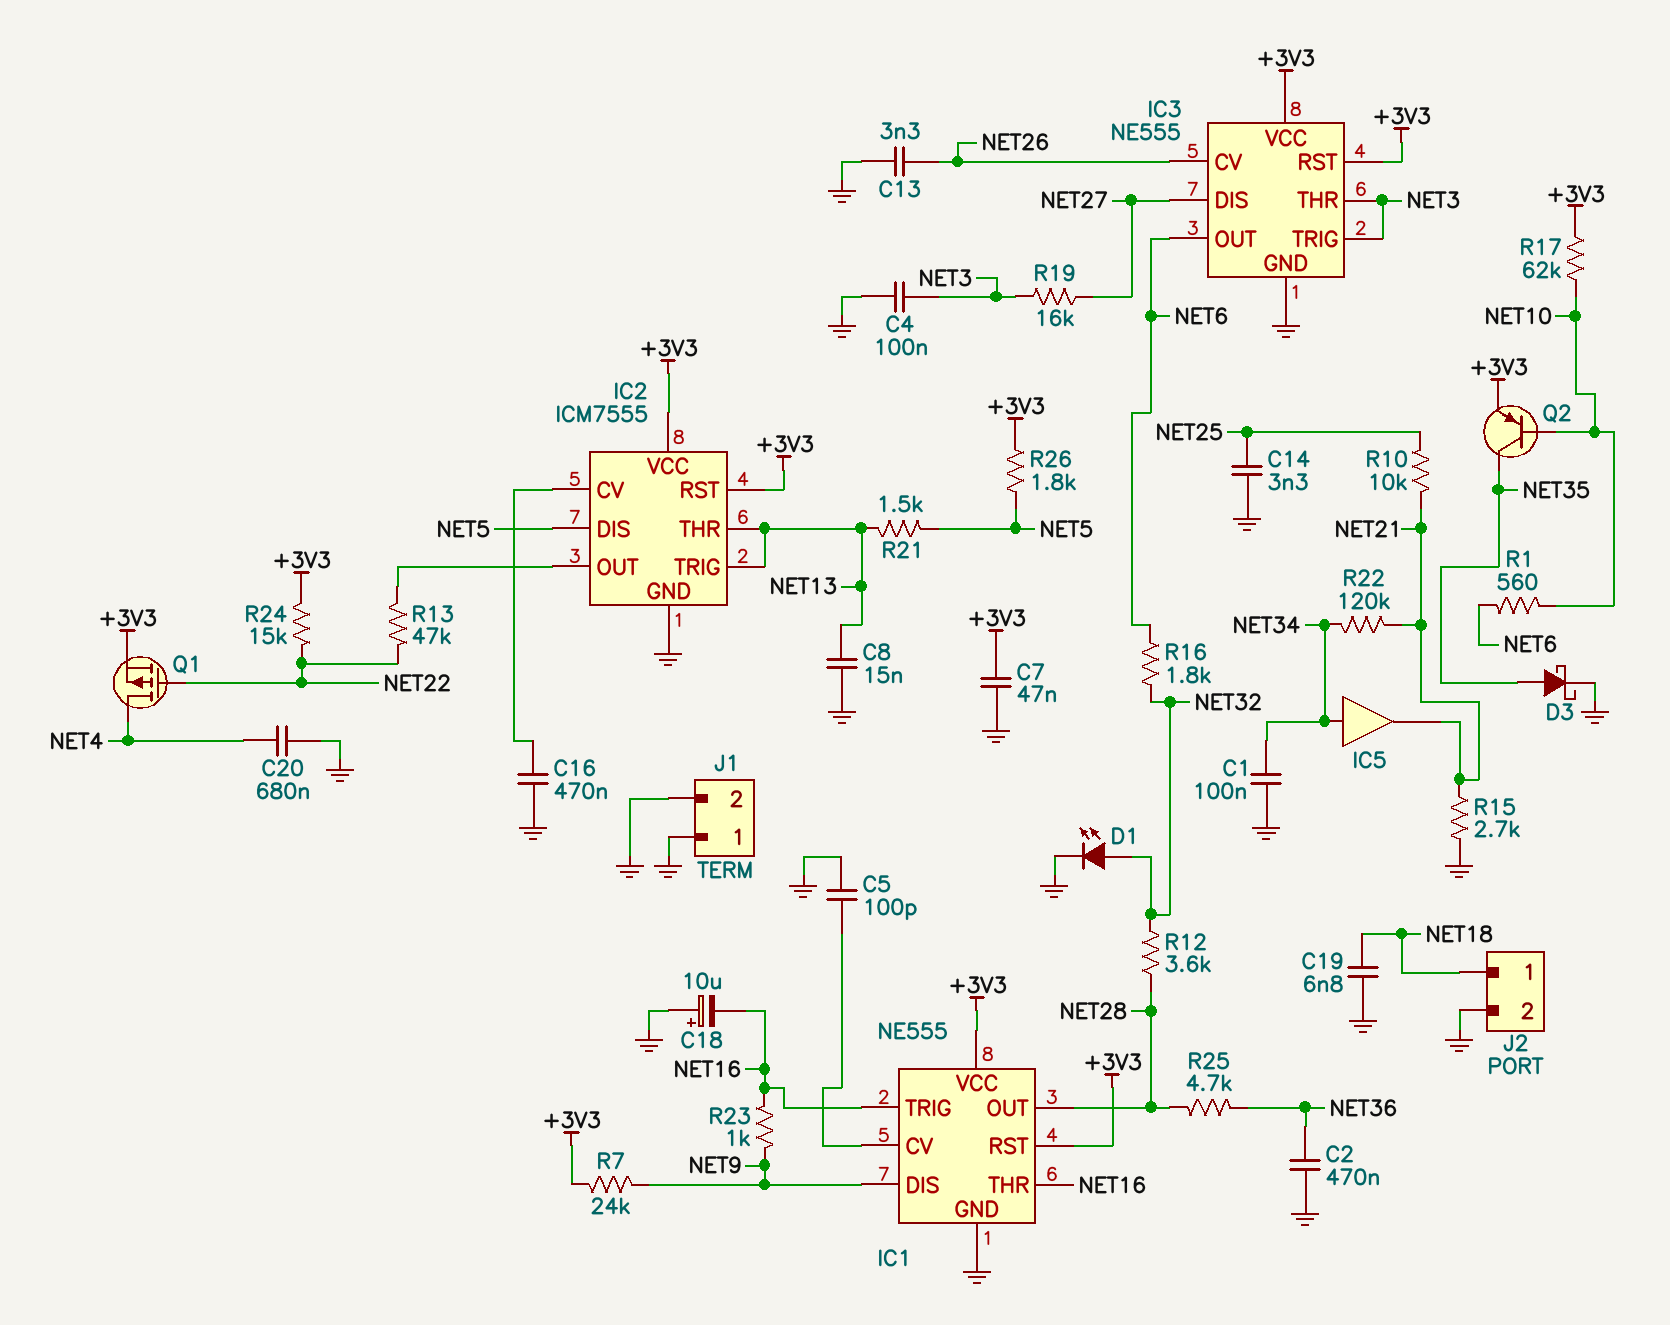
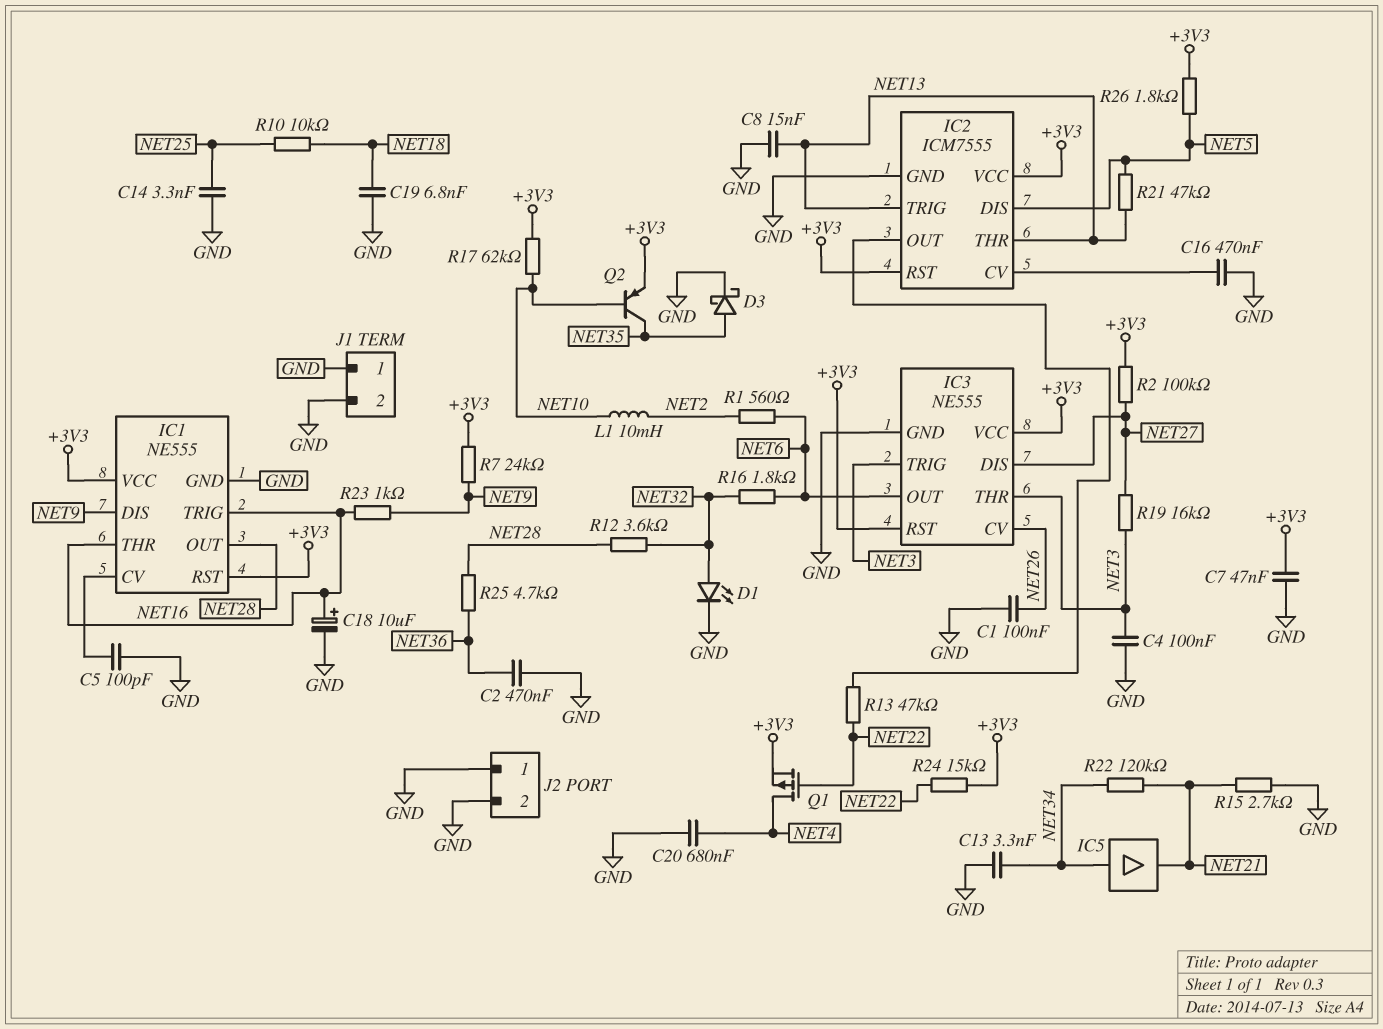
C1: 100nF (GND, NET34) -> 100nF (GND, NET26)
C13: 3.3nF (GND, NET26) -> 3.3nF (GND, NET34)
C18: 10uF (plus GND, minus NET16) -> 10uF (plus NET16, minus GND)
J2 pin 1: NET18 -> GND
L1: none -> 10mH (NET2, NET10)
R1: 560 (NET6, NET10) -> 560 (NET2, NET6)
R2: none -> 100k (+3V3, NET27)
R10: 10k (NET21, NET25) -> 10k (NET18, NET25)
R21: 1.5k (NET5, NET13) -> 47k (NET5, NET13)

